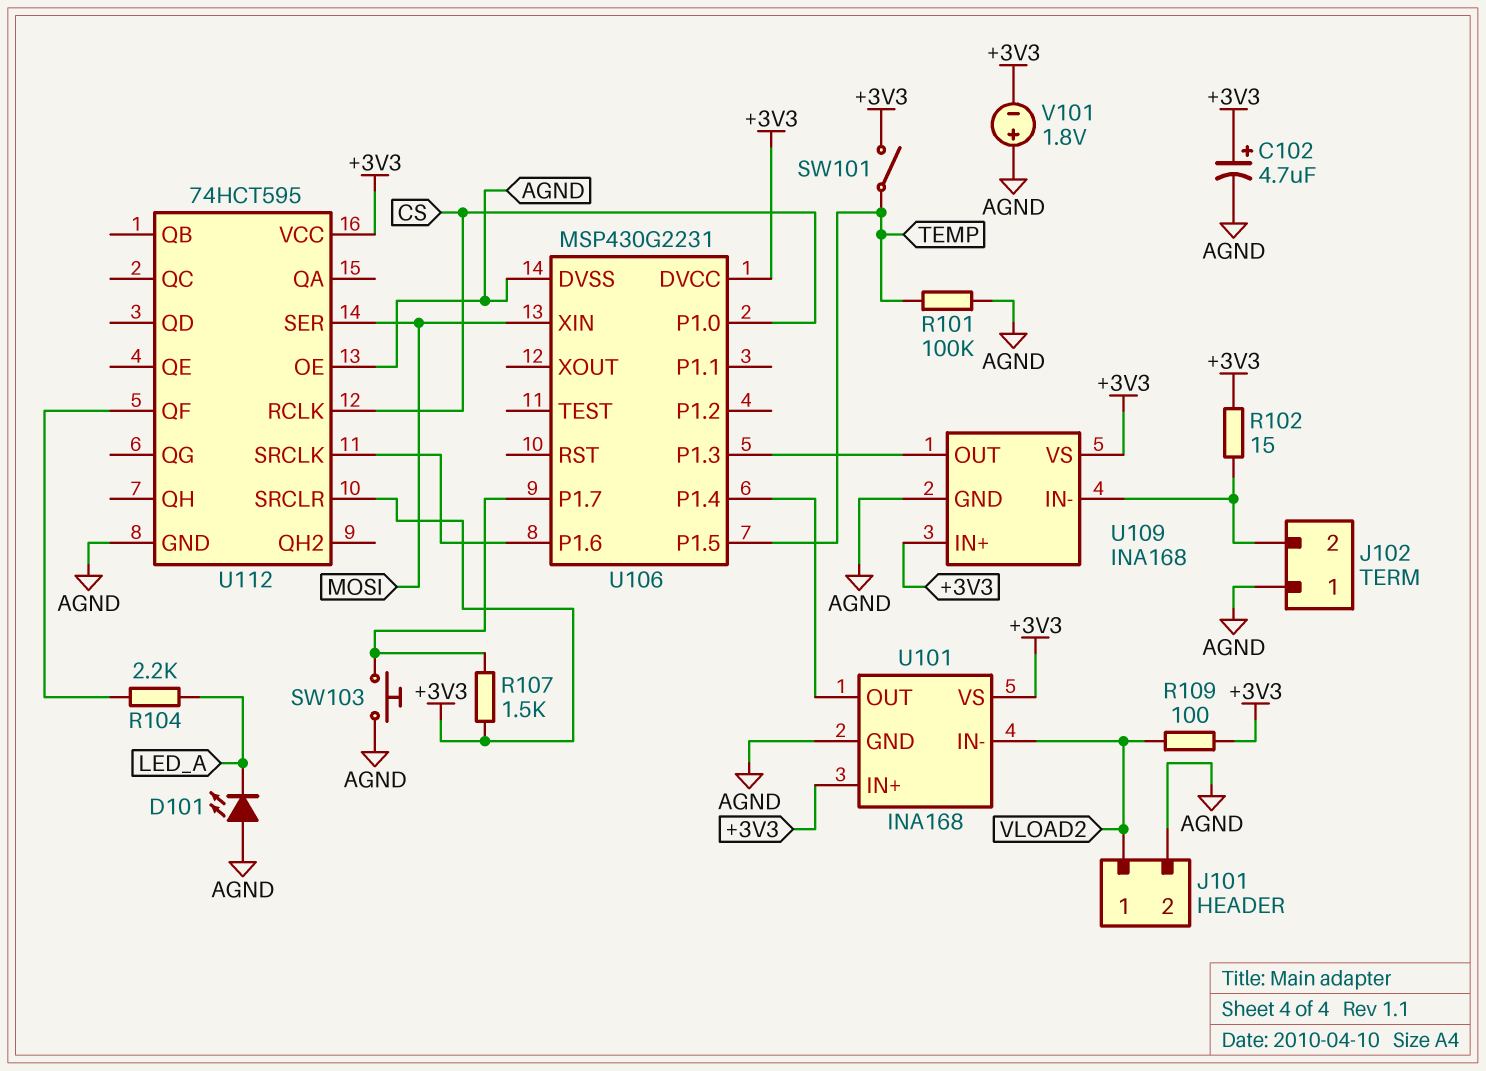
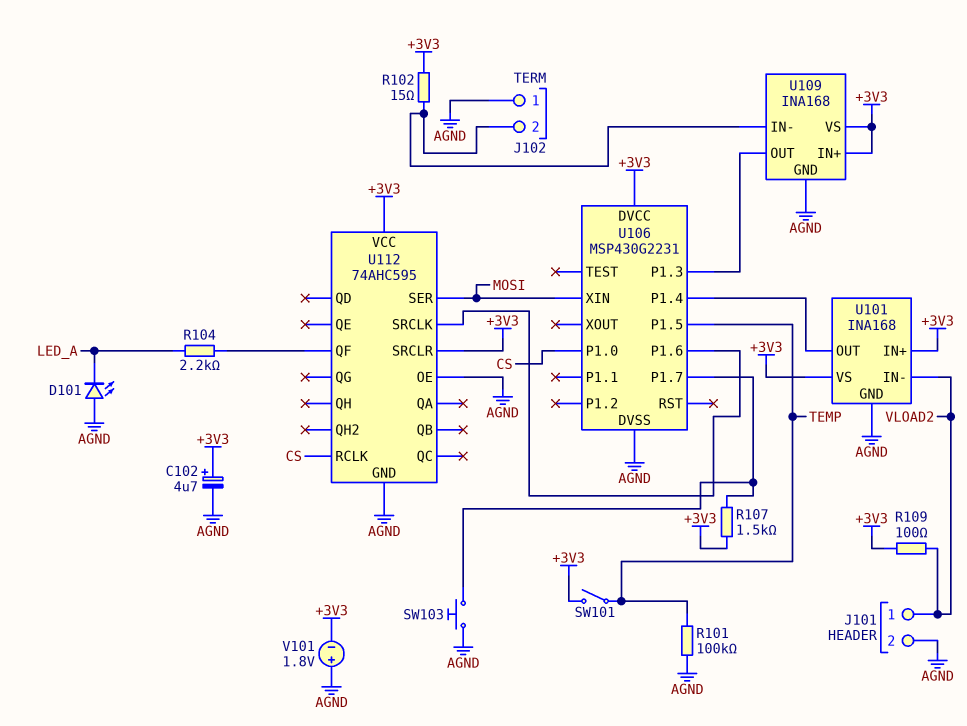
U112: 74HCT595 -> 74AHC595

